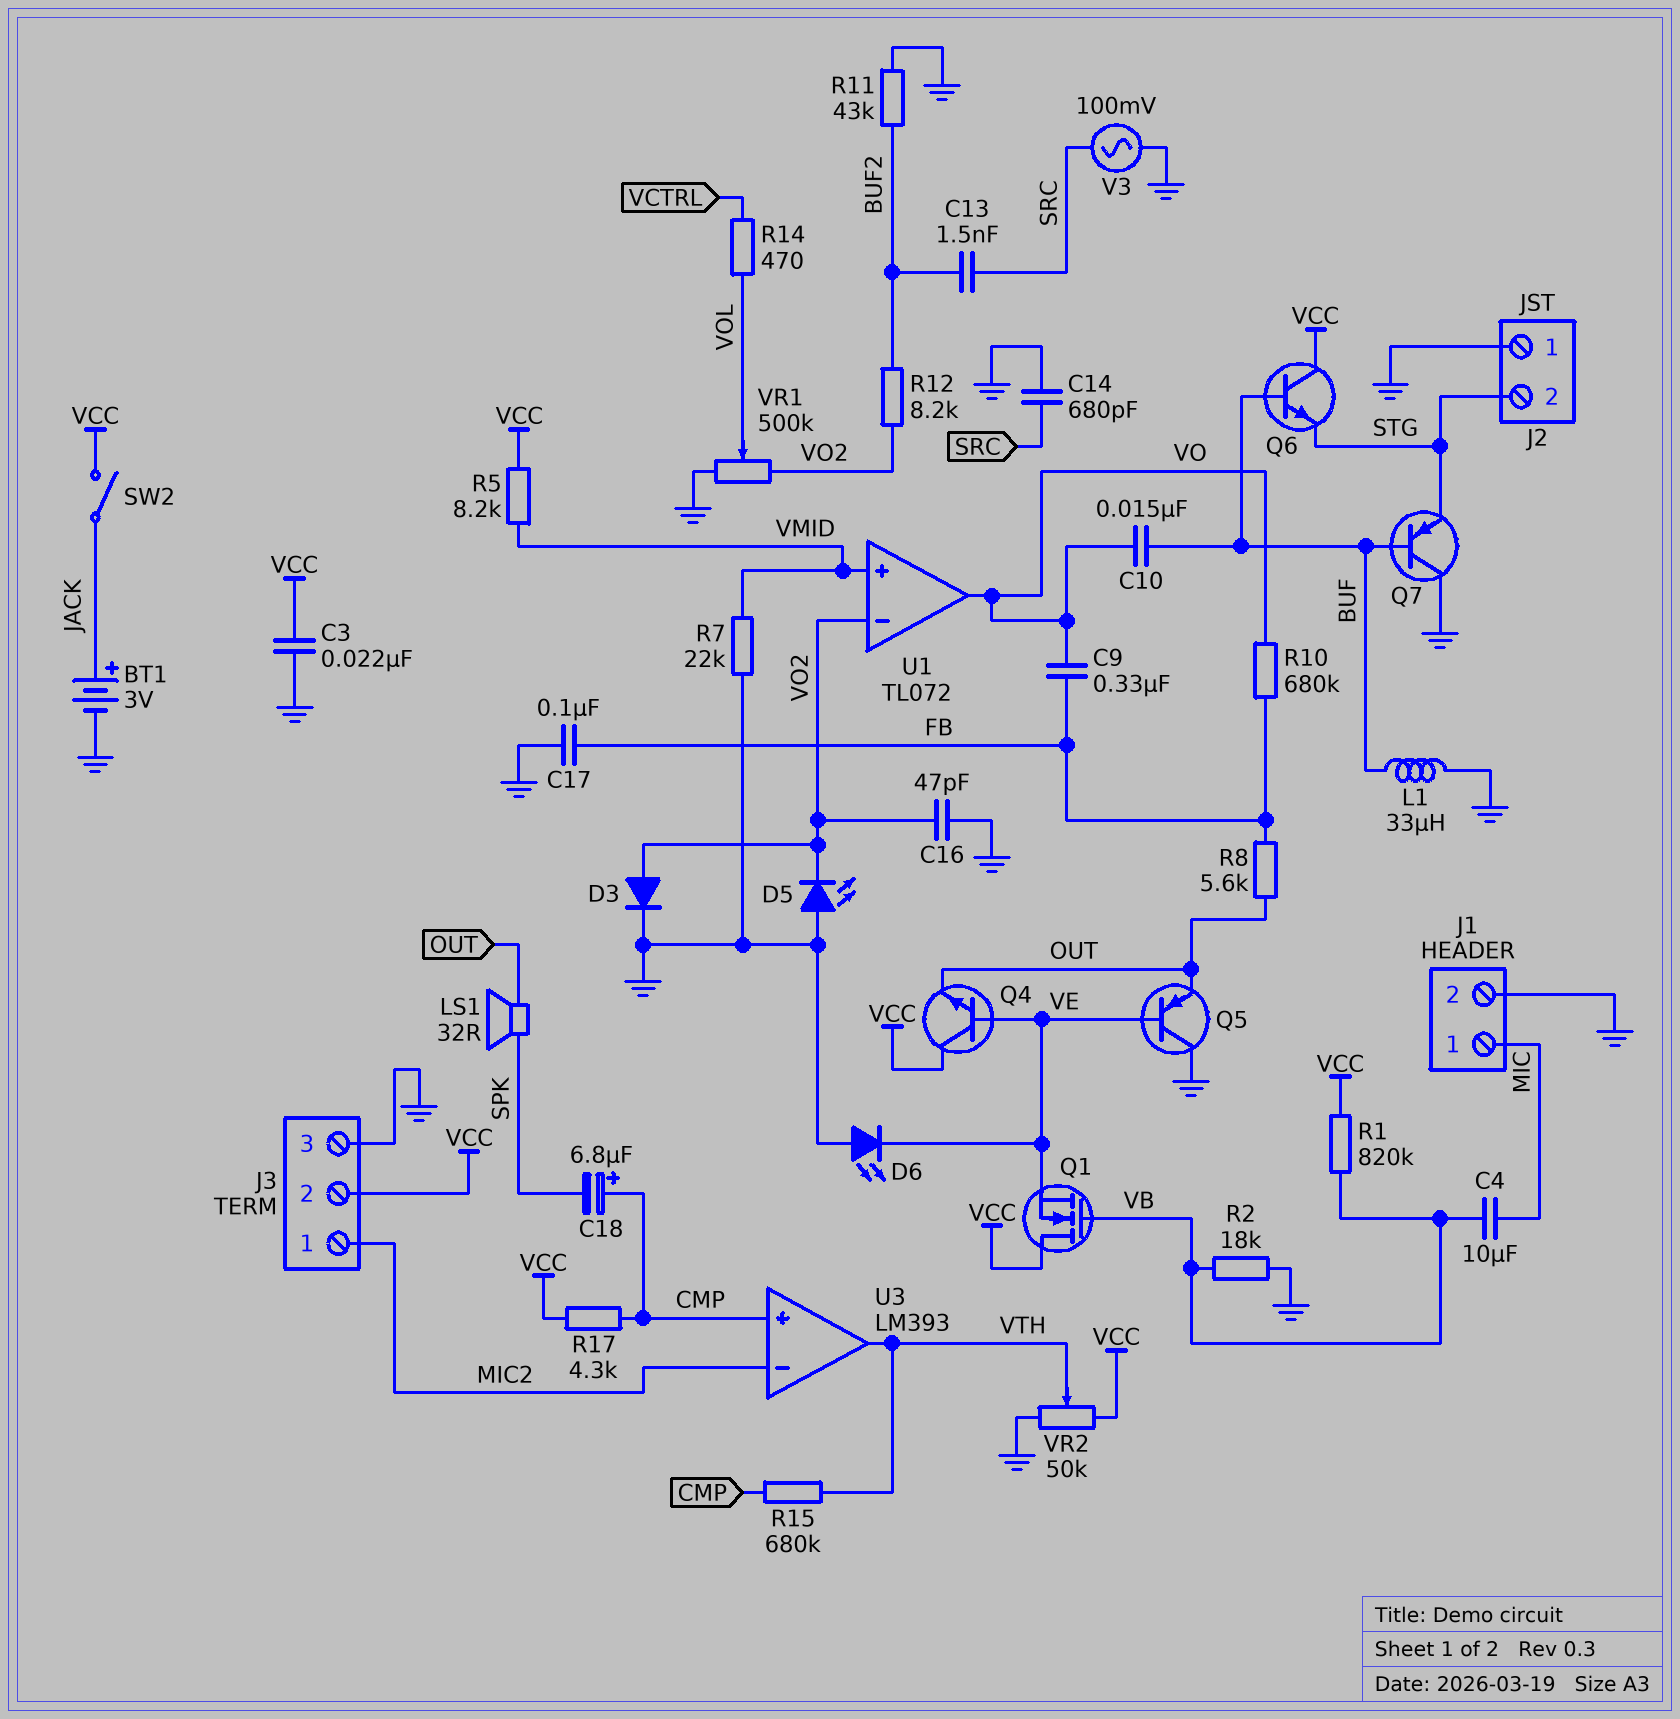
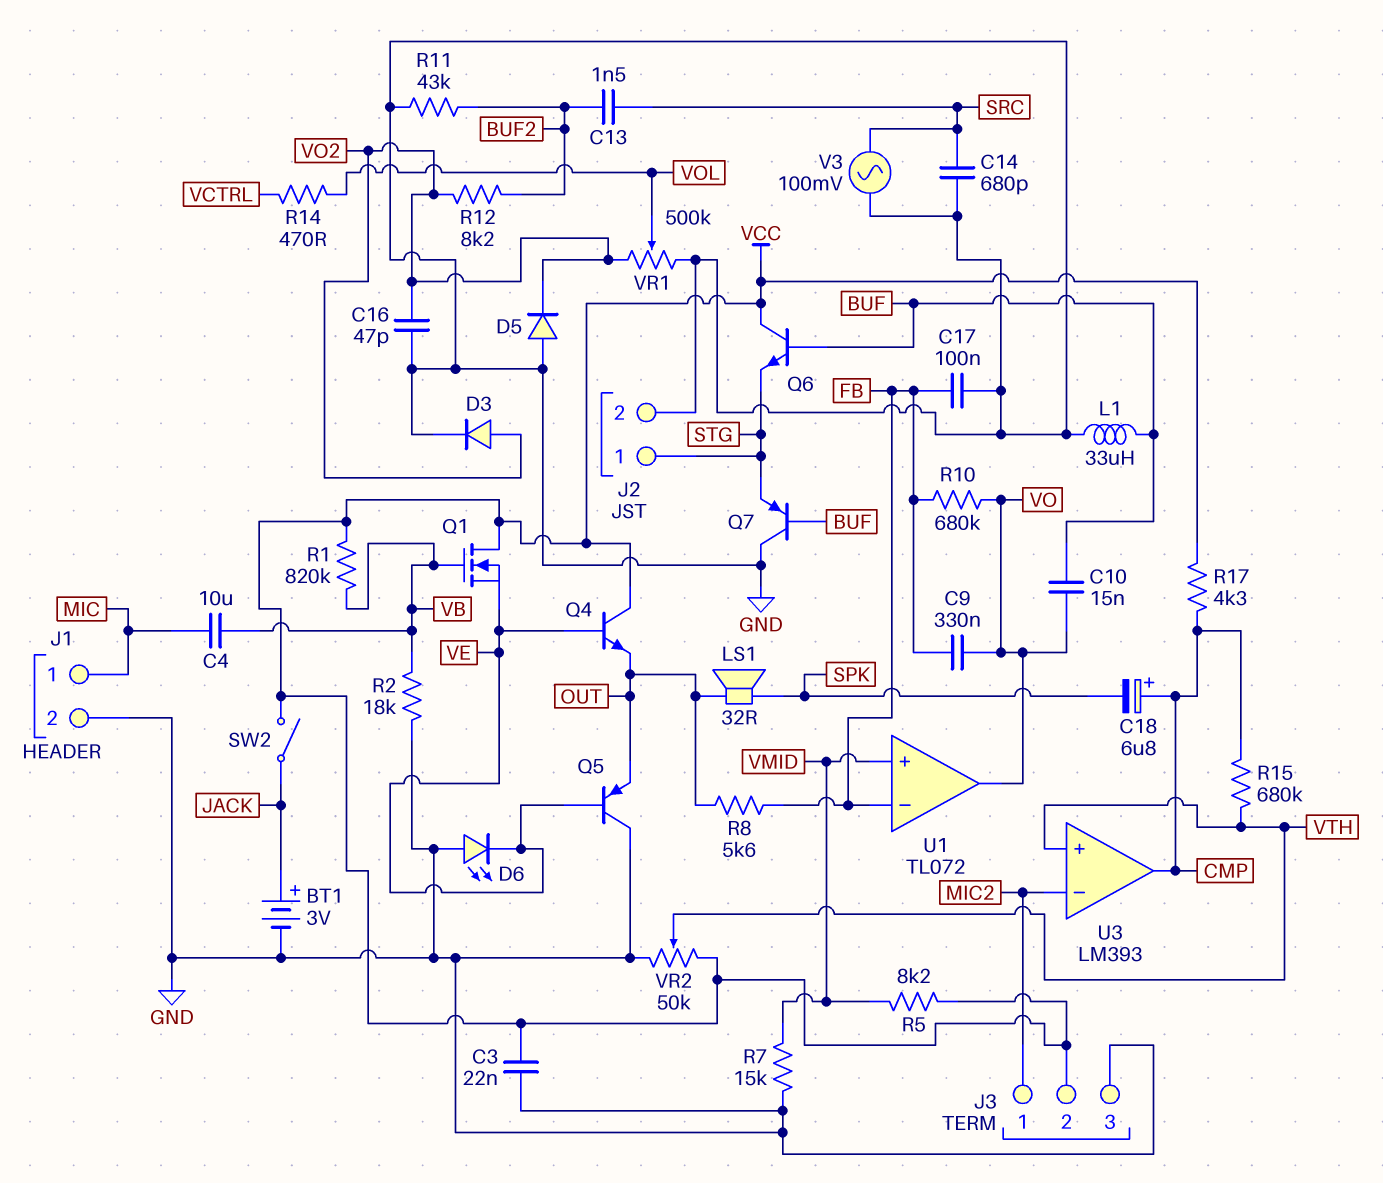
D5: LED (A GND, K VO2) -> diode (A GND, K VO2)
J2 pin 1: GND -> STG
J2 pin 2: STG -> GND
R7: 22k (GND, VMID) -> 15k (GND, VMID)
U1 pin in-: VO2 -> FB
U3 pin in+: CMP -> VTH
U3 pin out: VTH -> CMP

